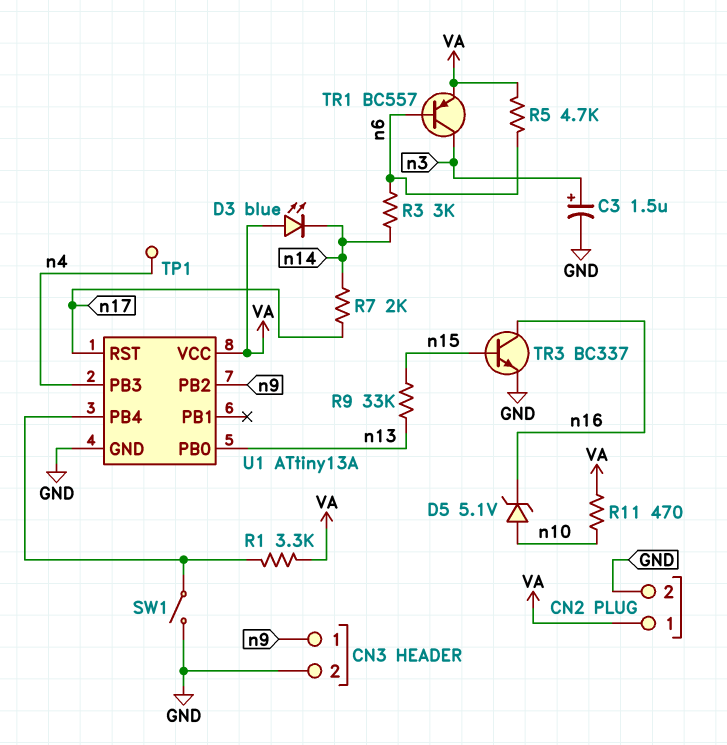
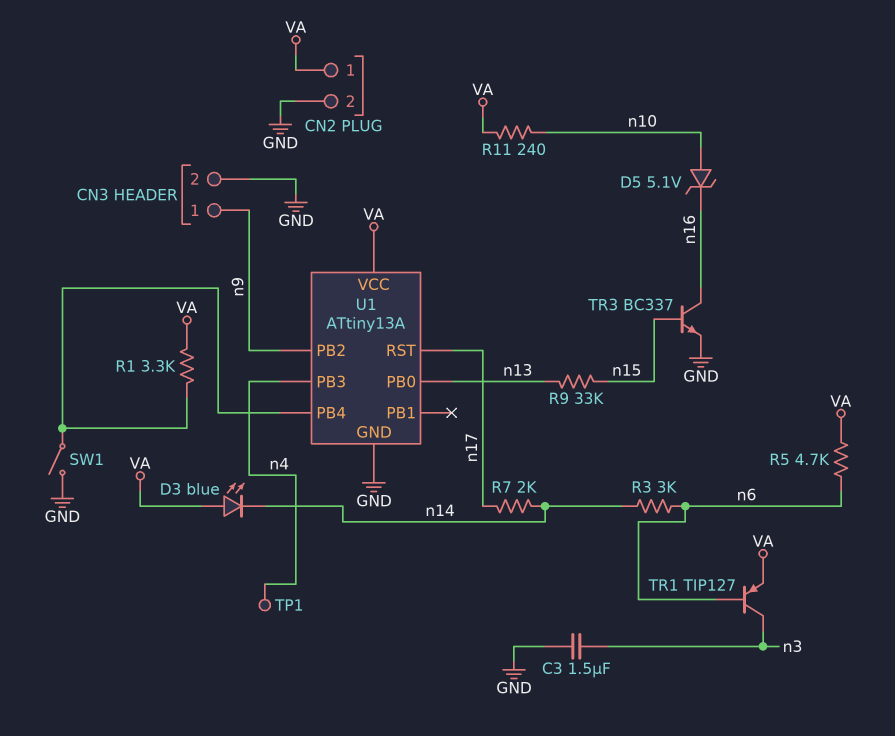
C3: 1.5uF (plus n3, minus GND) -> 1.5uF (GND, n3)
R11: 470 (VA, n10) -> 240 (VA, n10)
TR1: PNP BC557 (B n6, C n3, E VA) -> PNP TIP127 (B n6, C n3, E VA)

